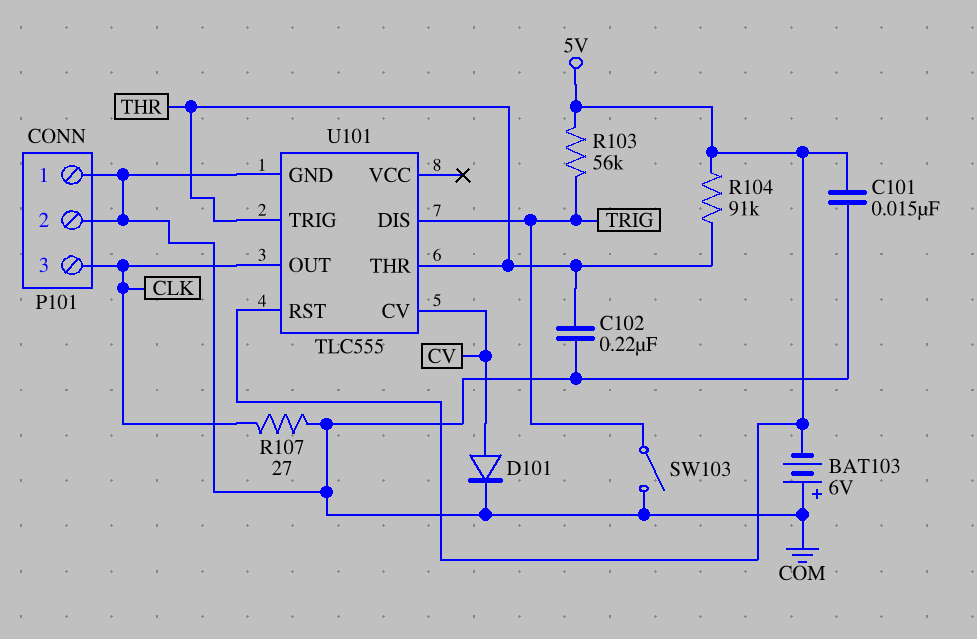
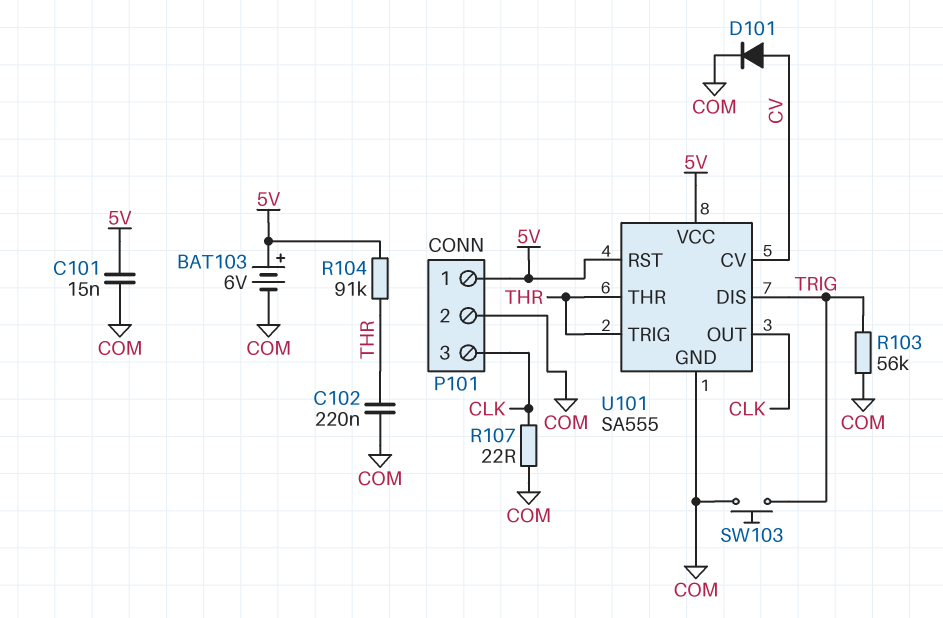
BAT103: 6V (plus COM, minus 5V) -> 6V (plus 5V, minus COM)
P101 pin 1: COM -> 5V
R103: 56k (5V, TRIG) -> 56k (COM, TRIG)
R107: 27 (CLK, COM) -> 22 (CLK, COM)
SW103: switch (COM, TRIG) -> button (COM, TRIG)
U101: TLC555 -> SA555
U101 pin VCC: none -> 5V

